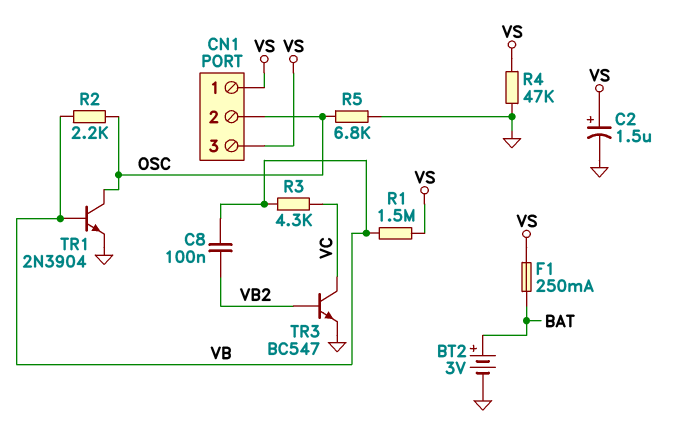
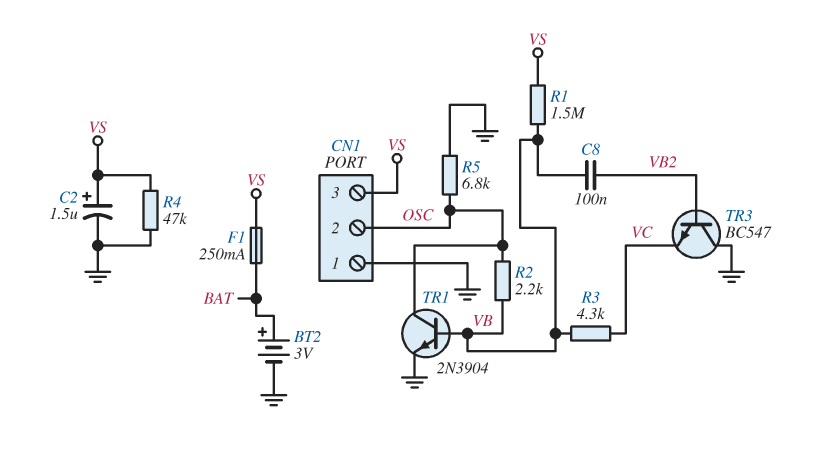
CN1 pin 1: VS -> GND
TR3: NPN BC547 (B VB2, C VC, E GND) -> NPN BC547 (B VB2, C GND, E VC)

